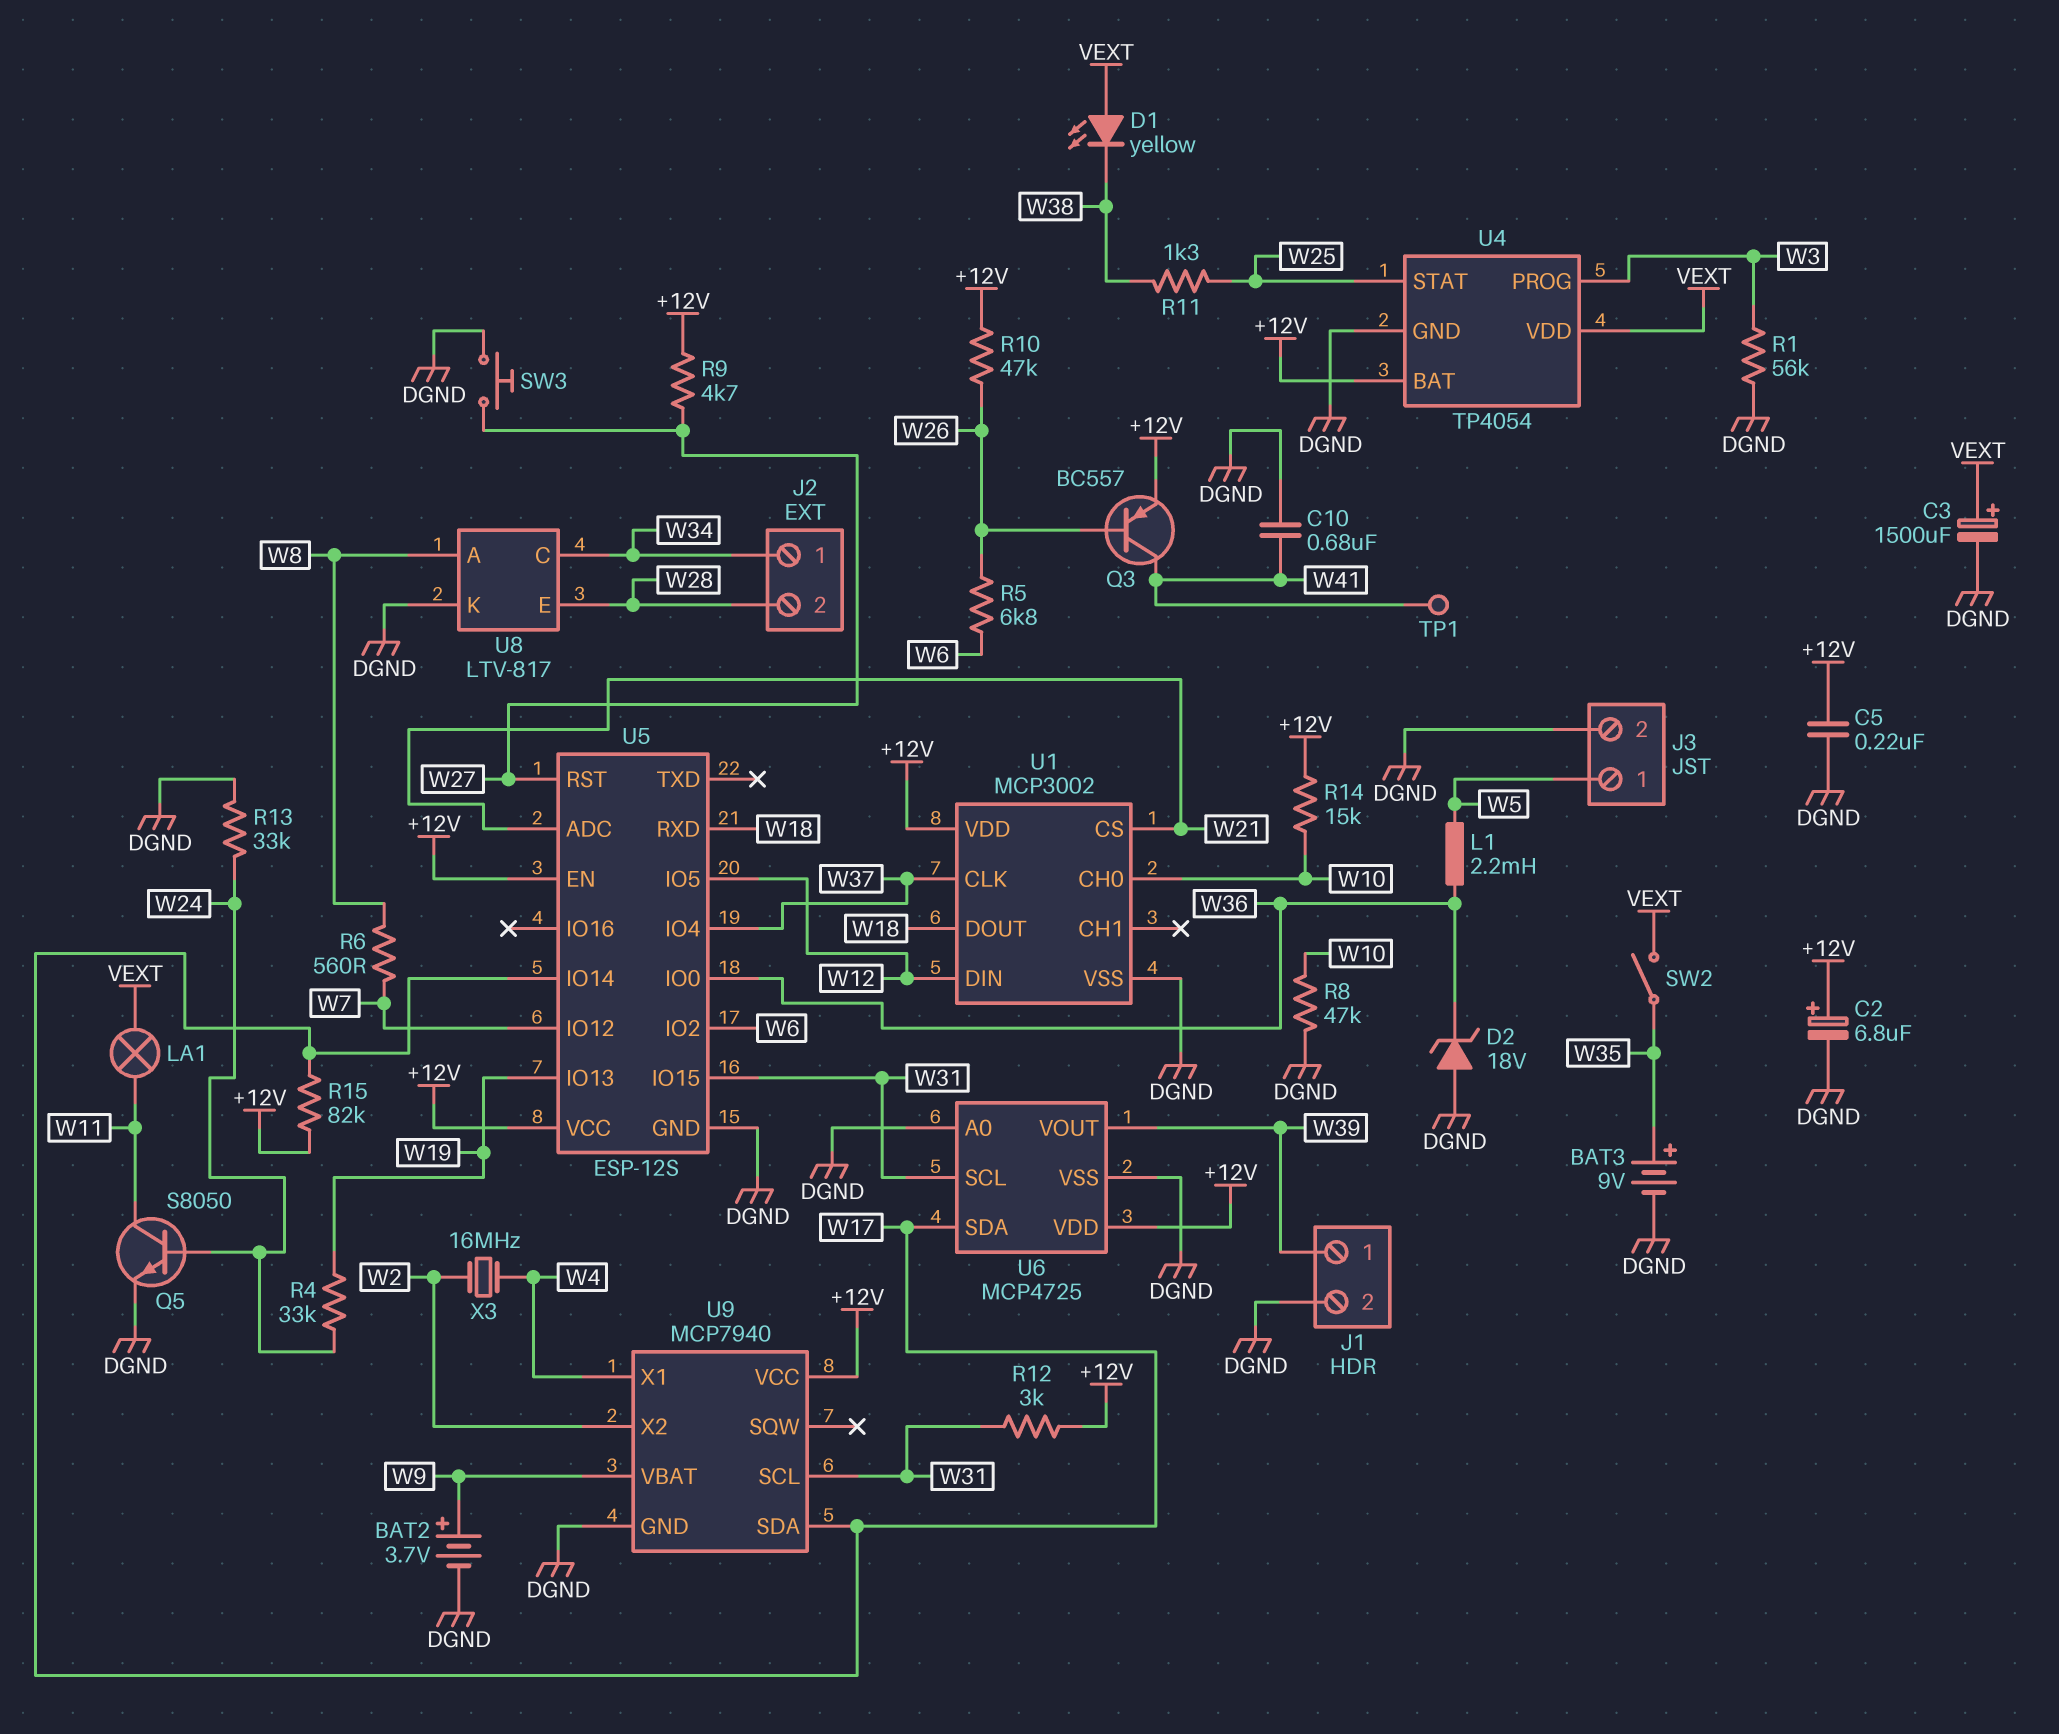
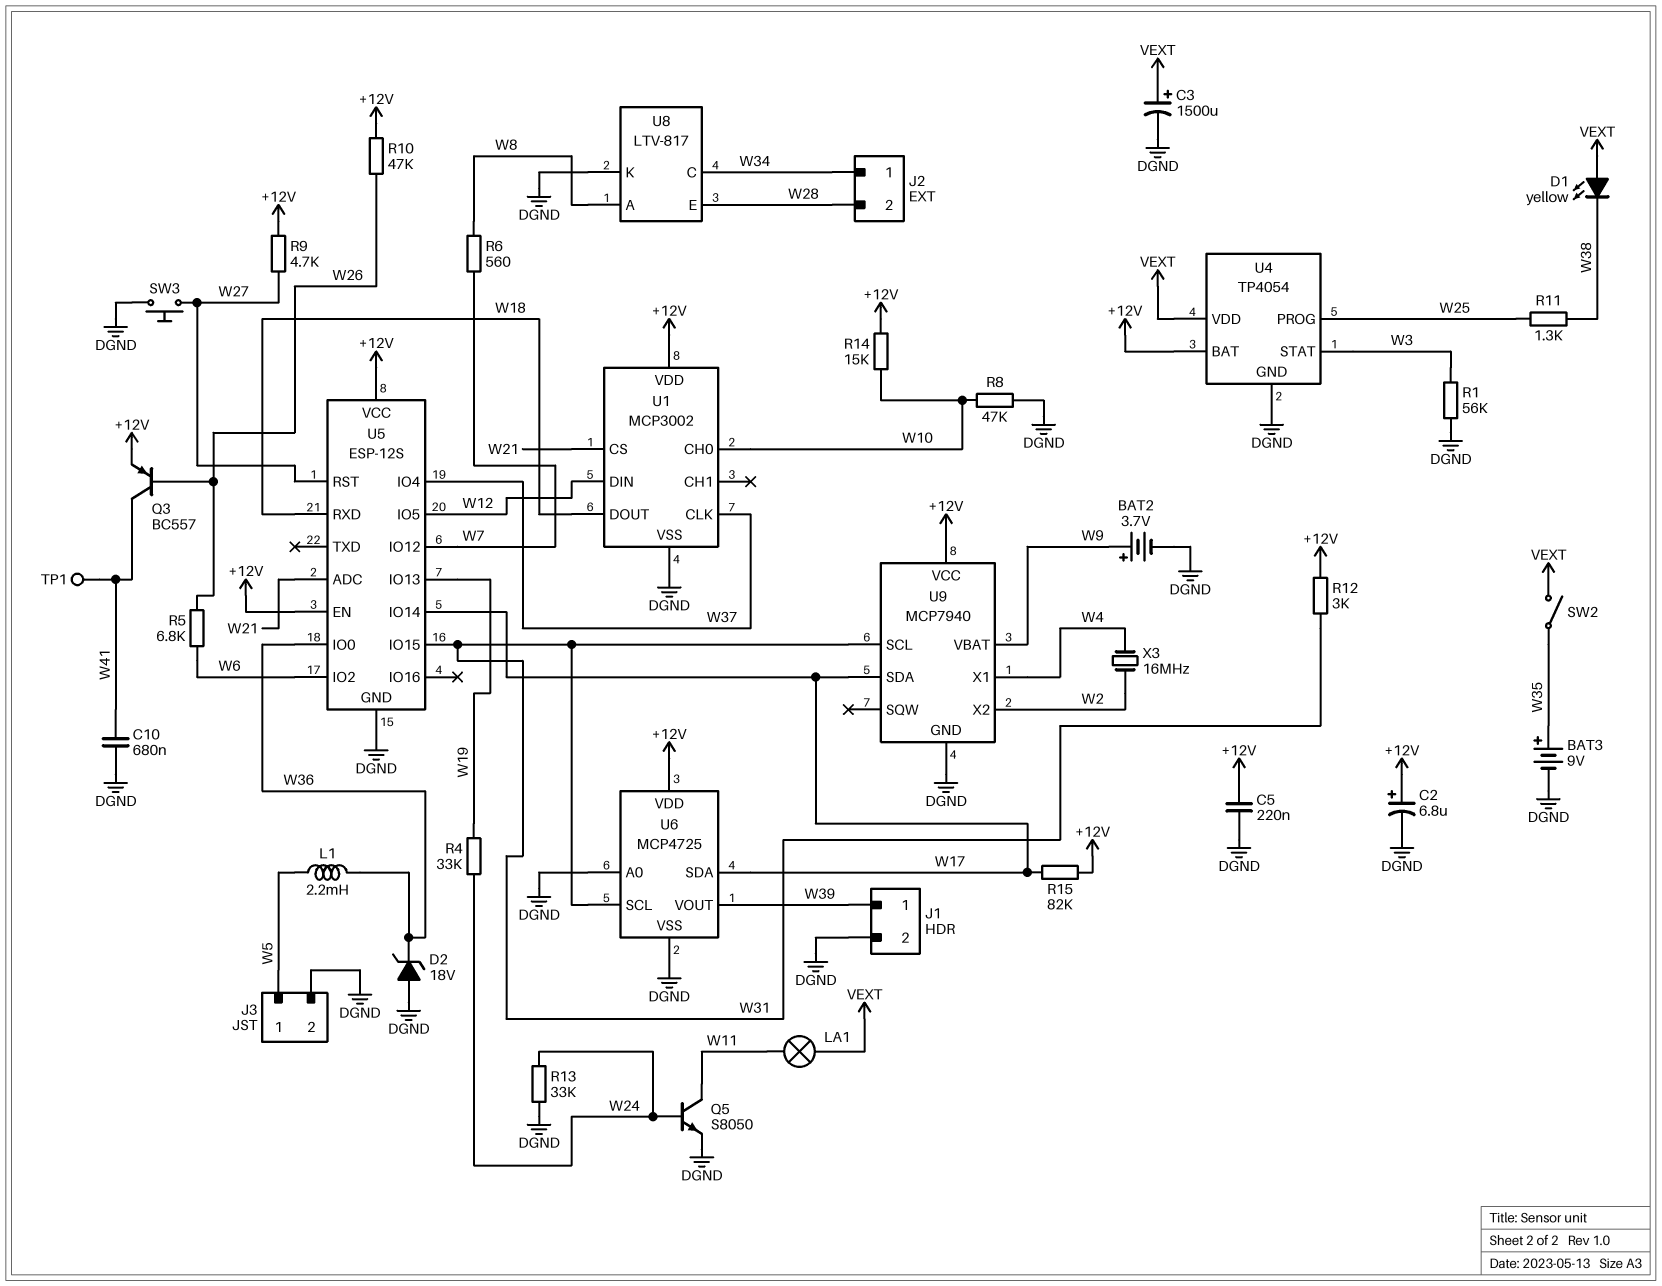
U4 pin PROG: W3 -> W25
U4 pin STAT: W25 -> W3

